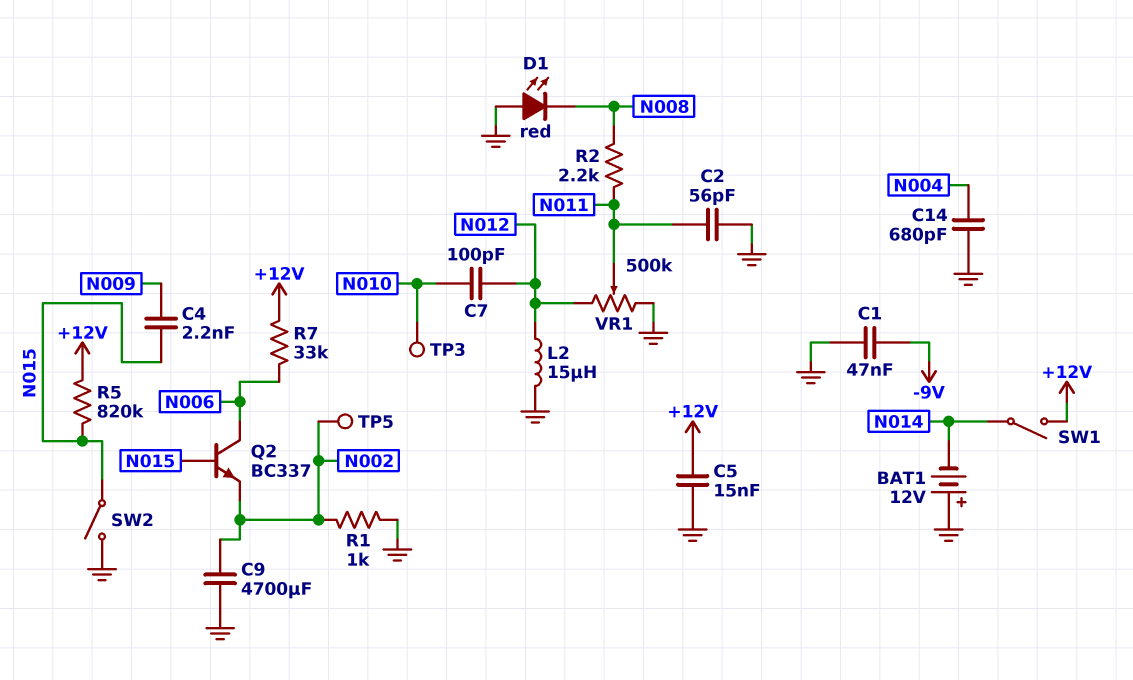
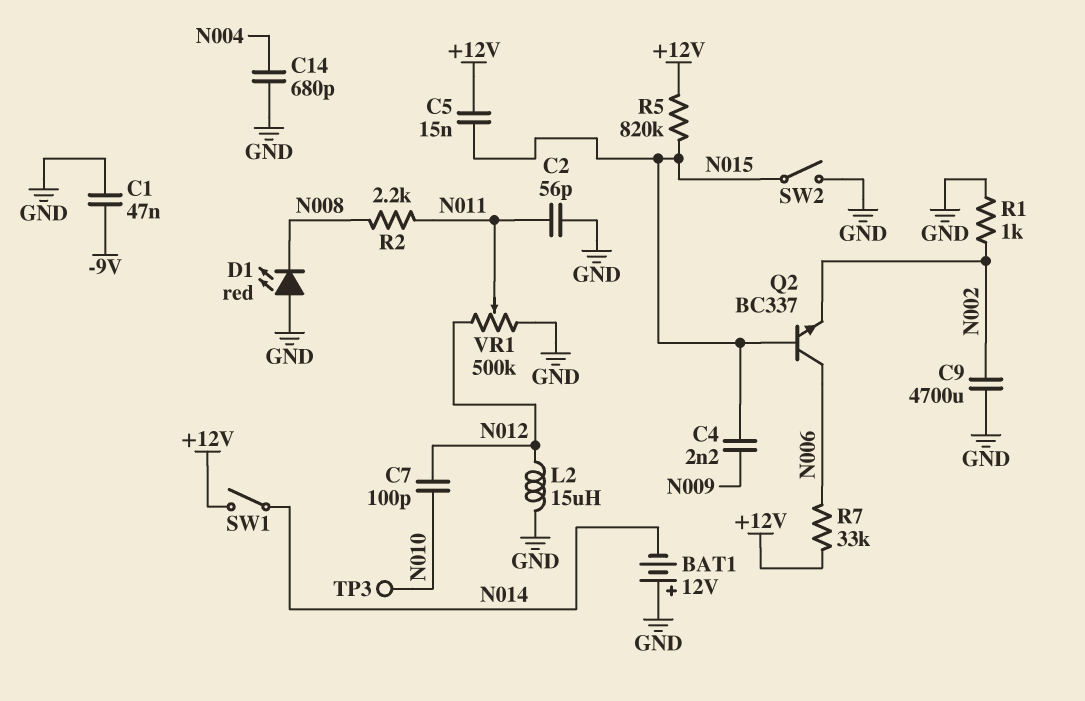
C5: 15nF (+12V, GND) -> 15nF (+12V, N015)
TP5: test point (N002) -> none

